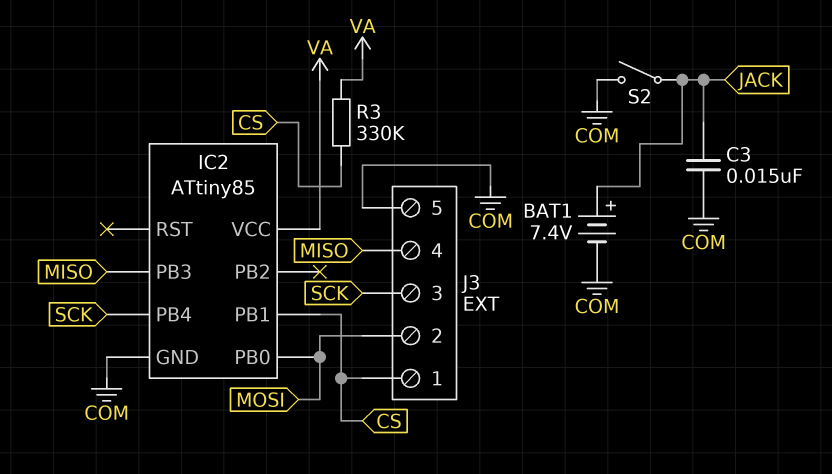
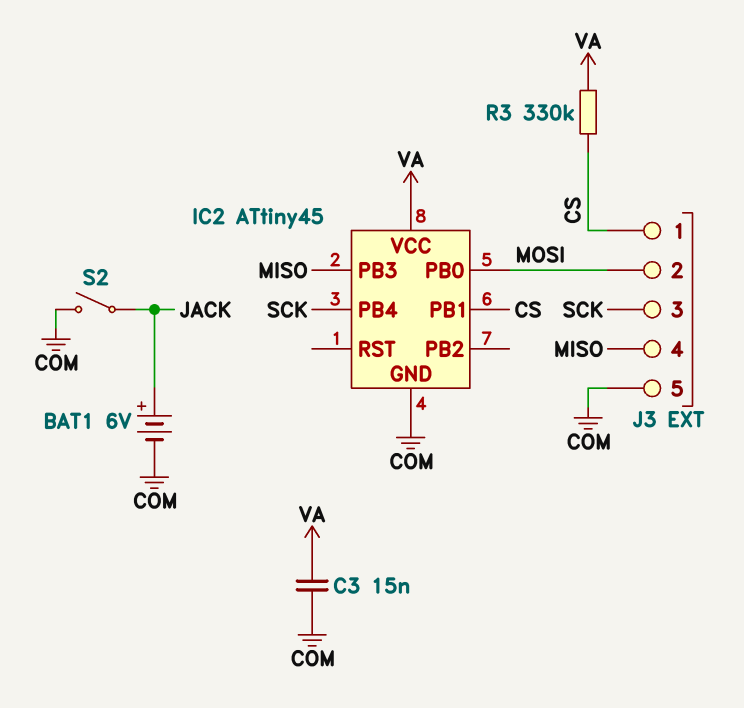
BAT1: 7.4V (plus JACK, minus COM) -> 6V (plus JACK, minus COM)
C3: 15nF (COM, JACK) -> 15nF (COM, VA)
IC2: ATtiny85 -> ATtiny45

